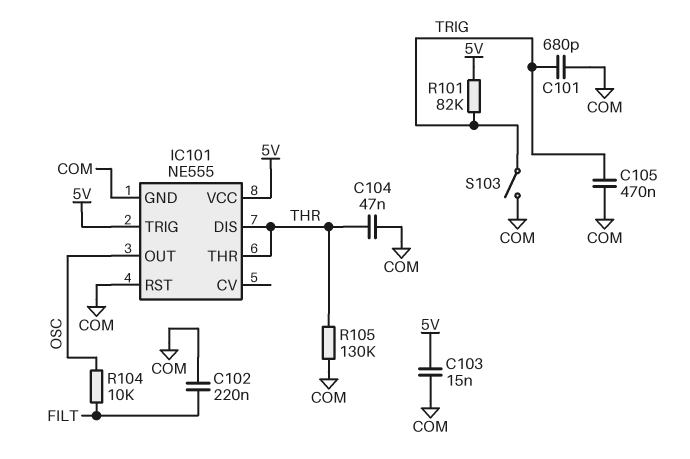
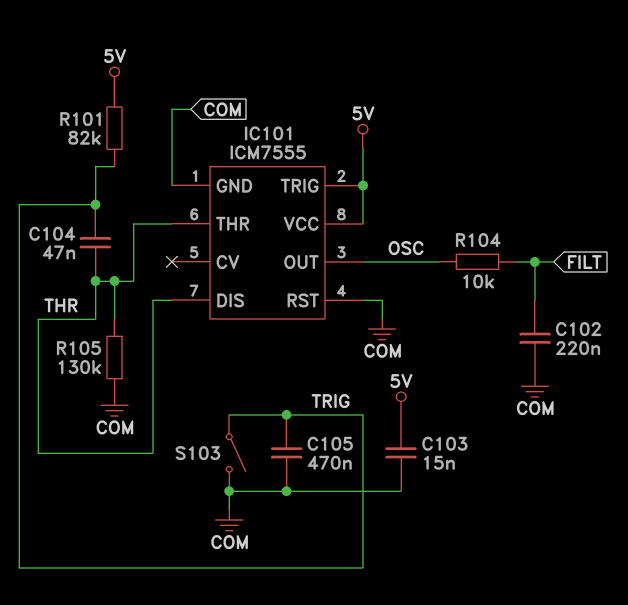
C101: 680pF (COM, TRIG) -> none
C104: 47nF (COM, THR) -> 47nF (THR, TRIG)
IC101: NE555 -> ICM7555

